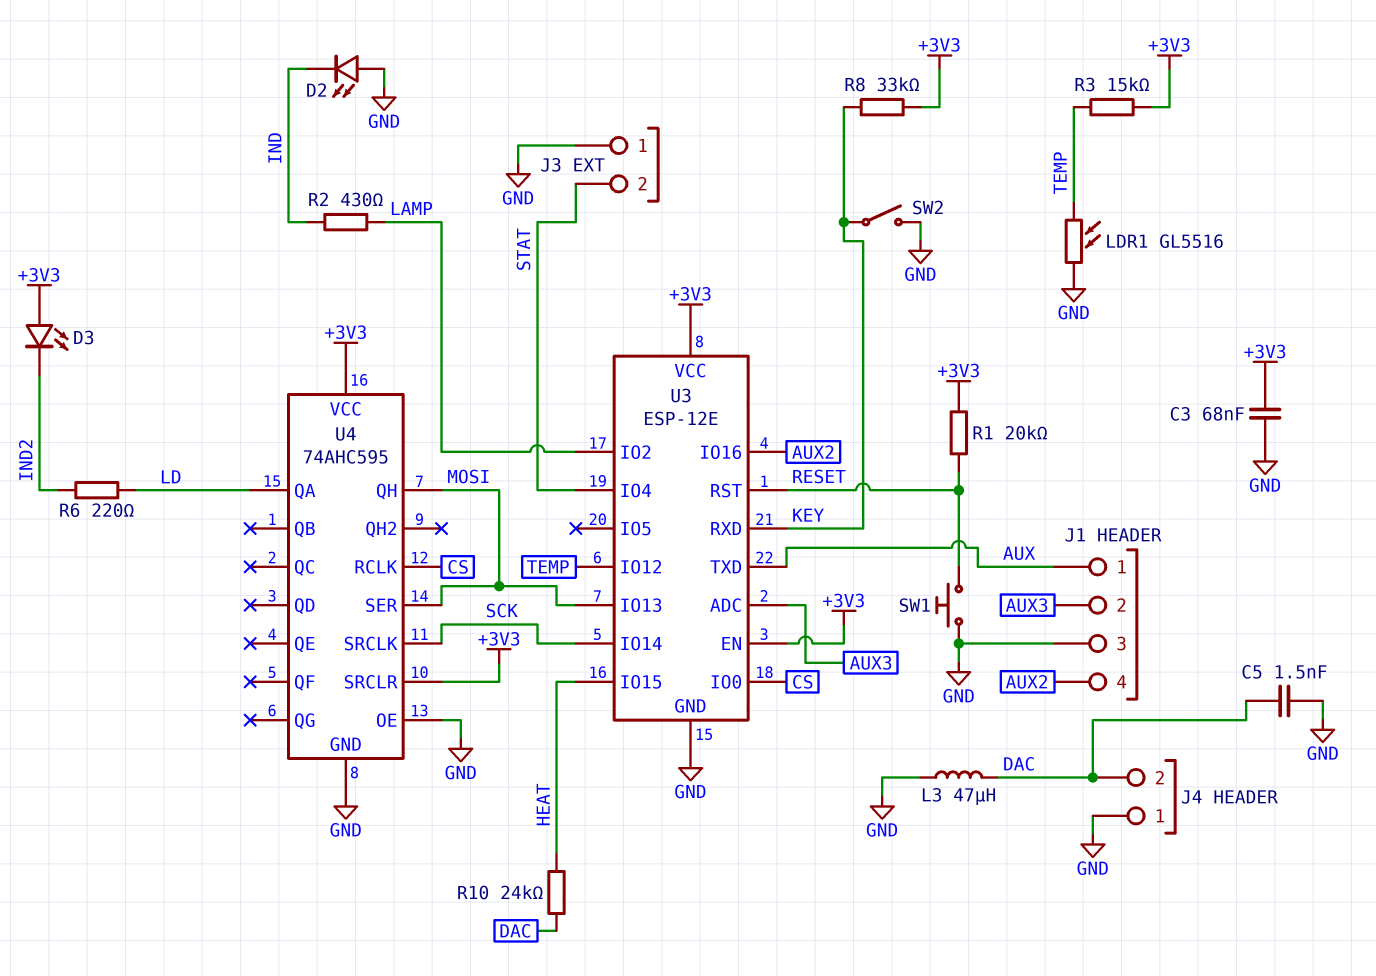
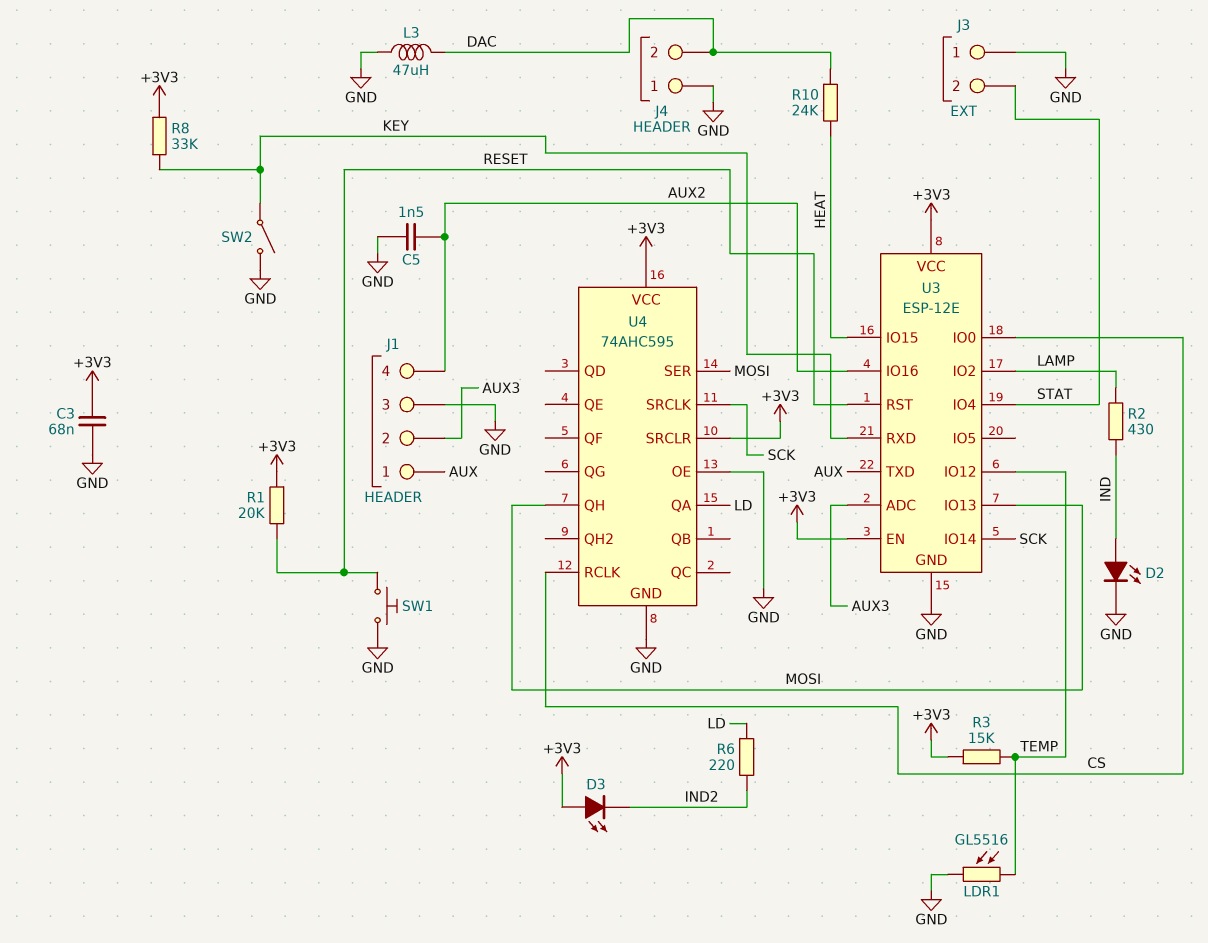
C5: 1.5nF (DAC, GND) -> 1.5nF (AUX2, GND)
D2: LED (A GND, K IND) -> LED (A IND, K GND)

